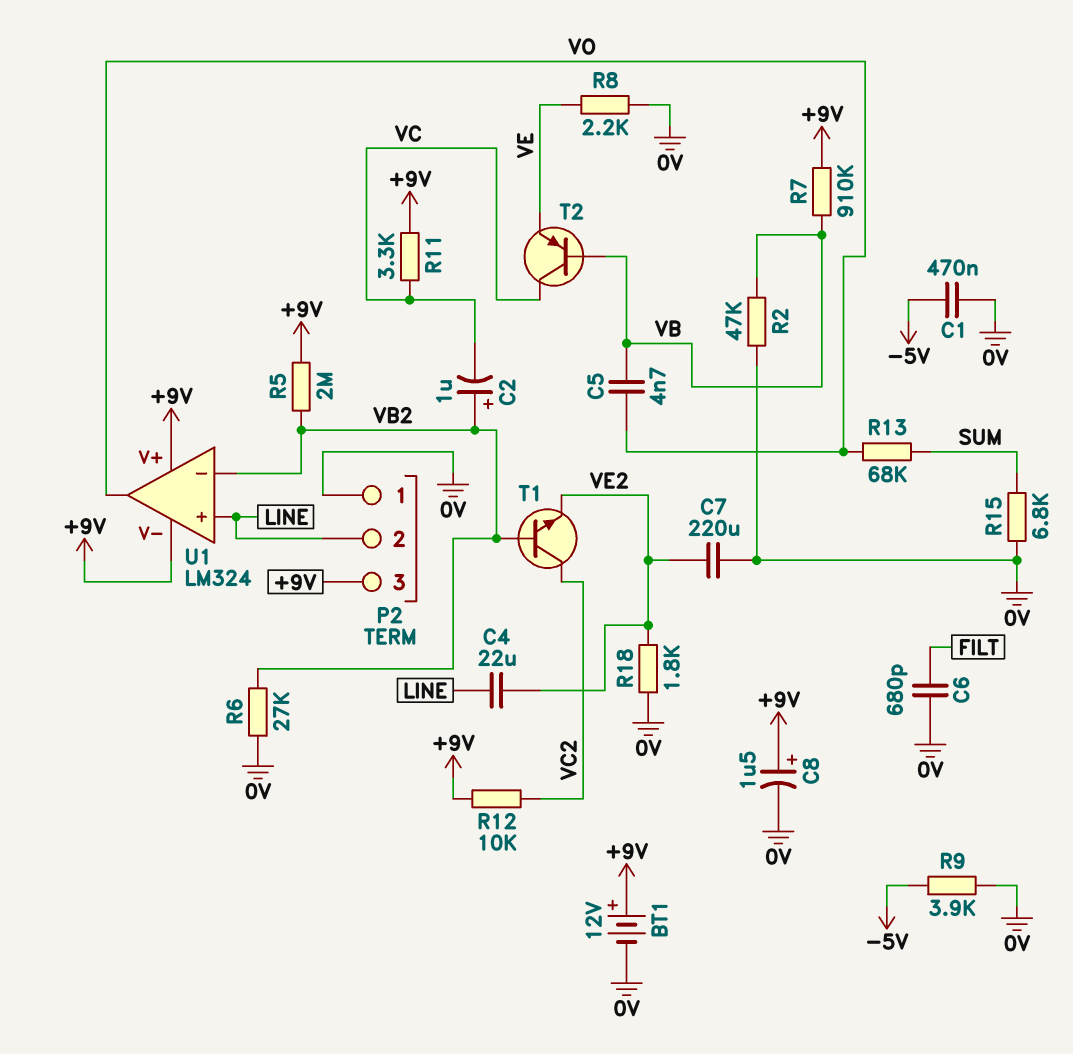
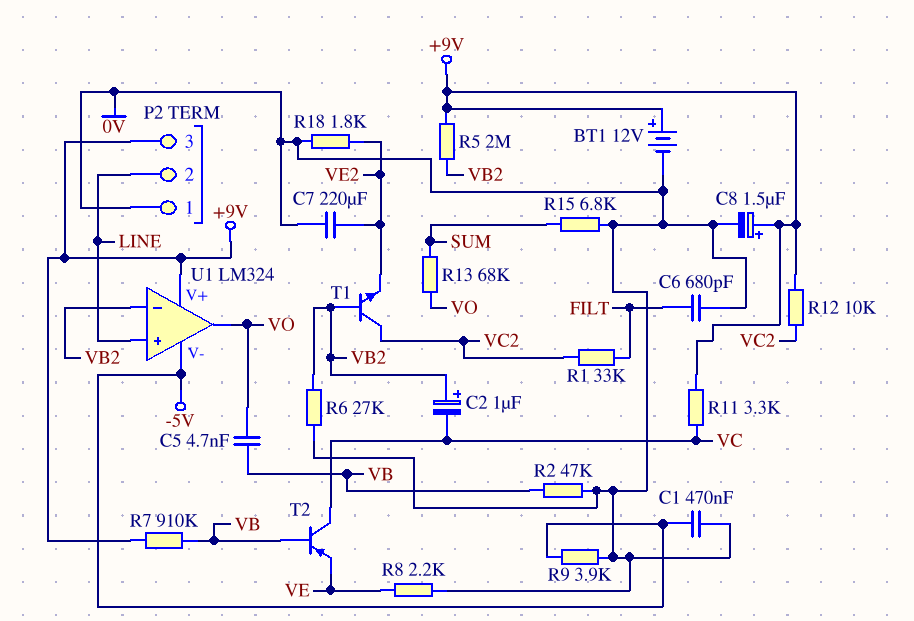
C4: 22uF (LINE, VE2) -> none
R1: none -> 33k (FILT, VC2)
U1 pin V-: +9V -> -5V

